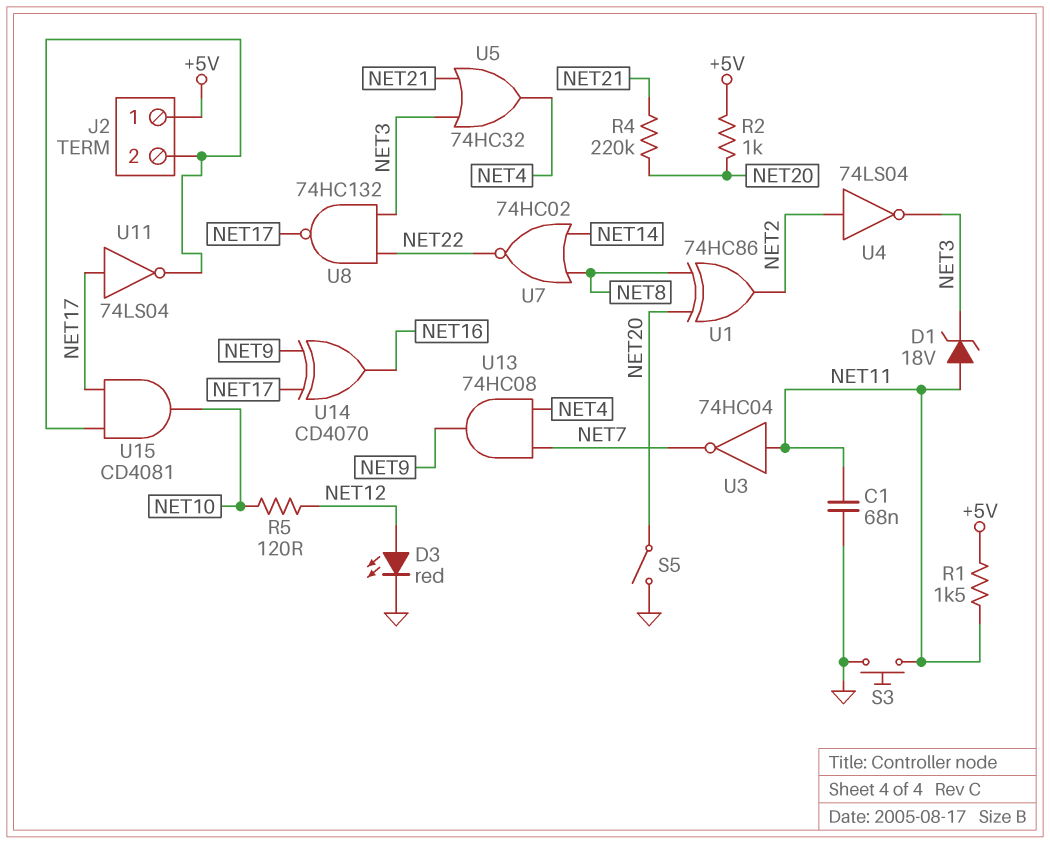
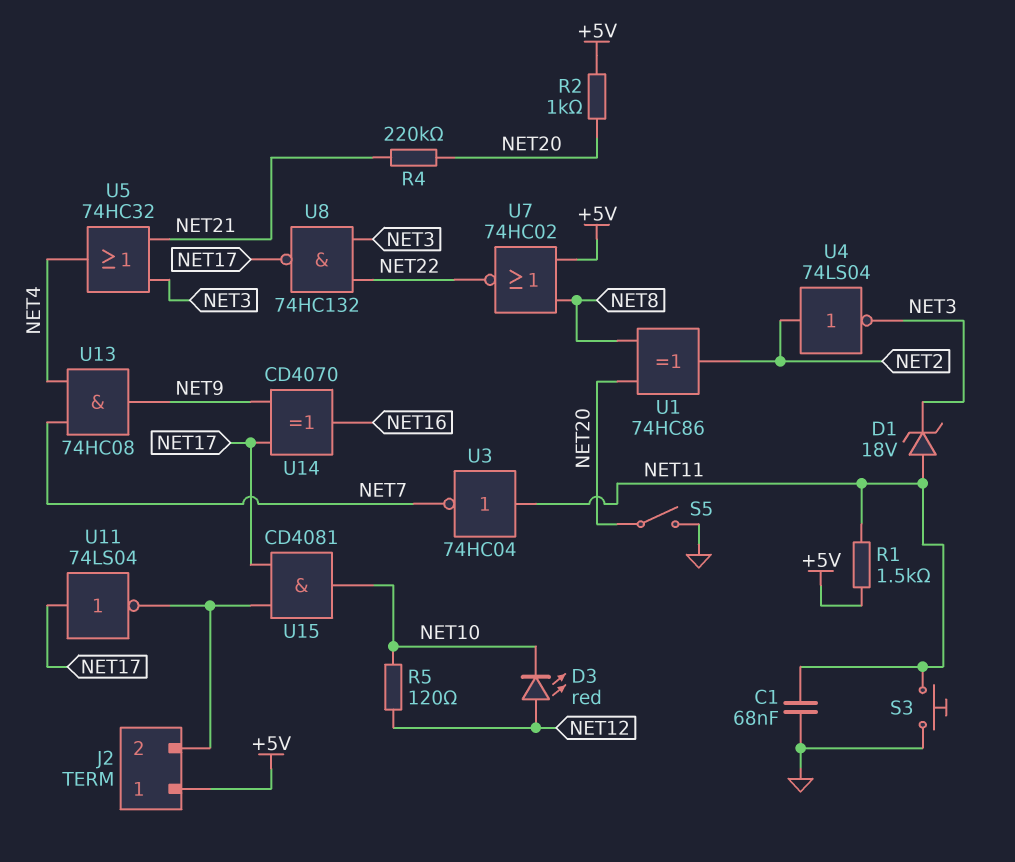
D3: LED red (A NET12, K GND) -> LED red (A NET12, K NET10)
U7: NOR 74HC02 (in NET8, in NET14, out NET22) -> NOR 74HC02 (in +5V, in NET8, out NET22)

